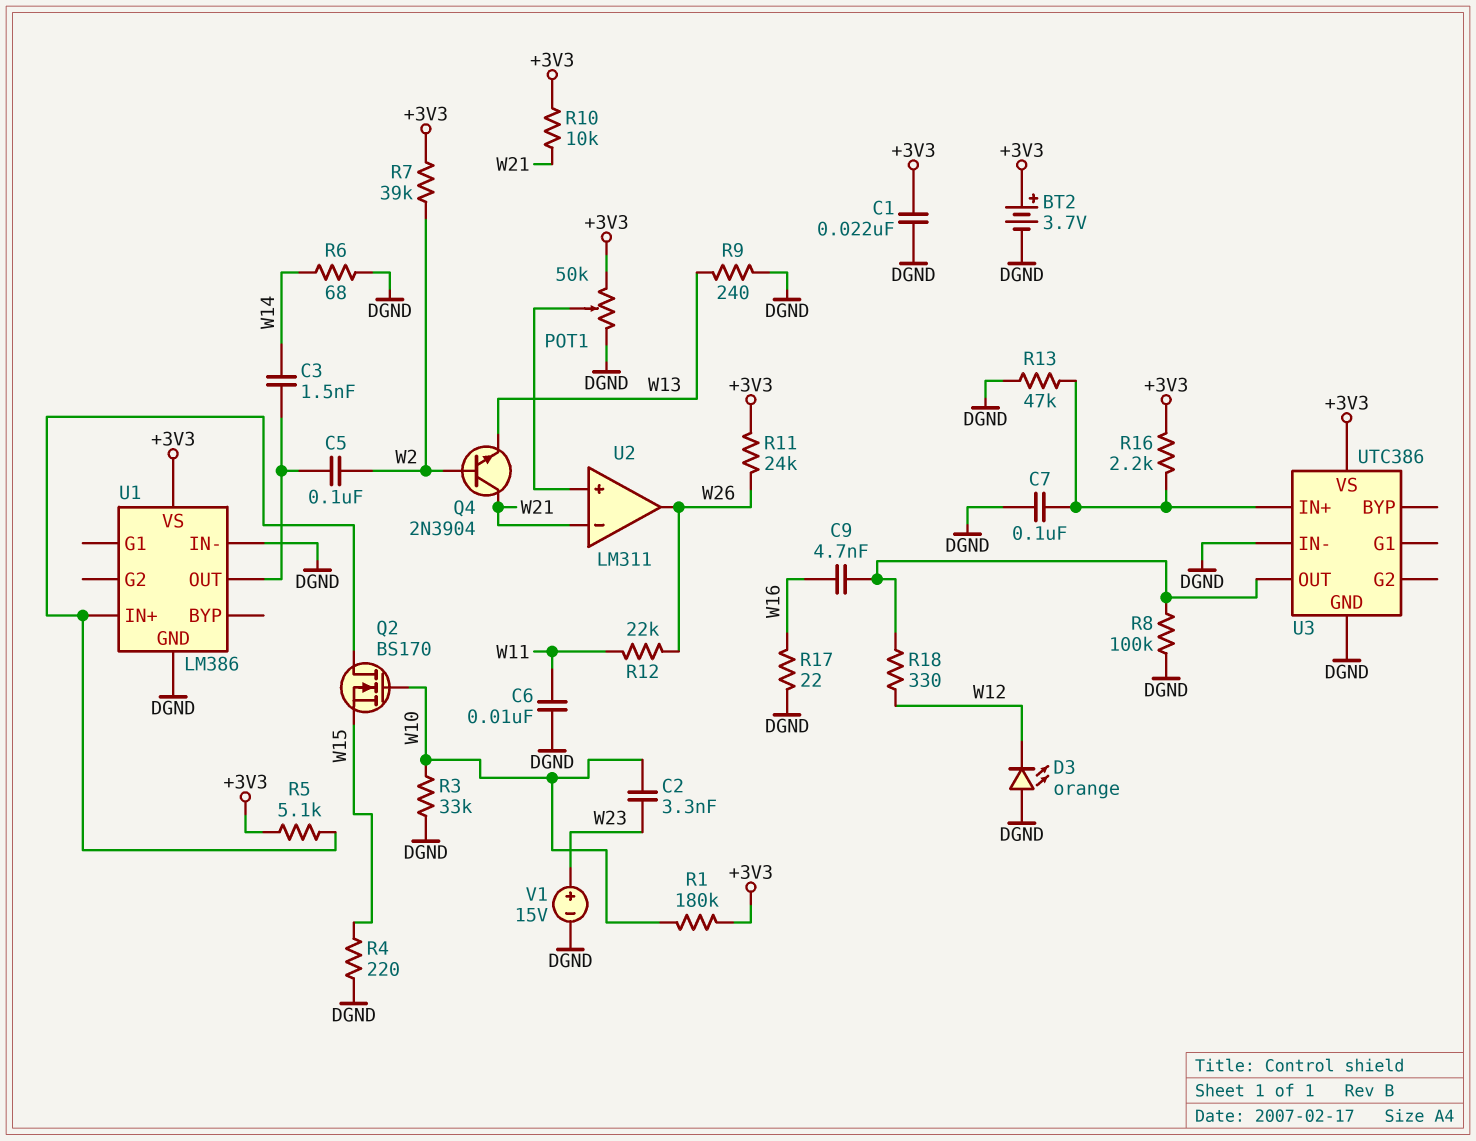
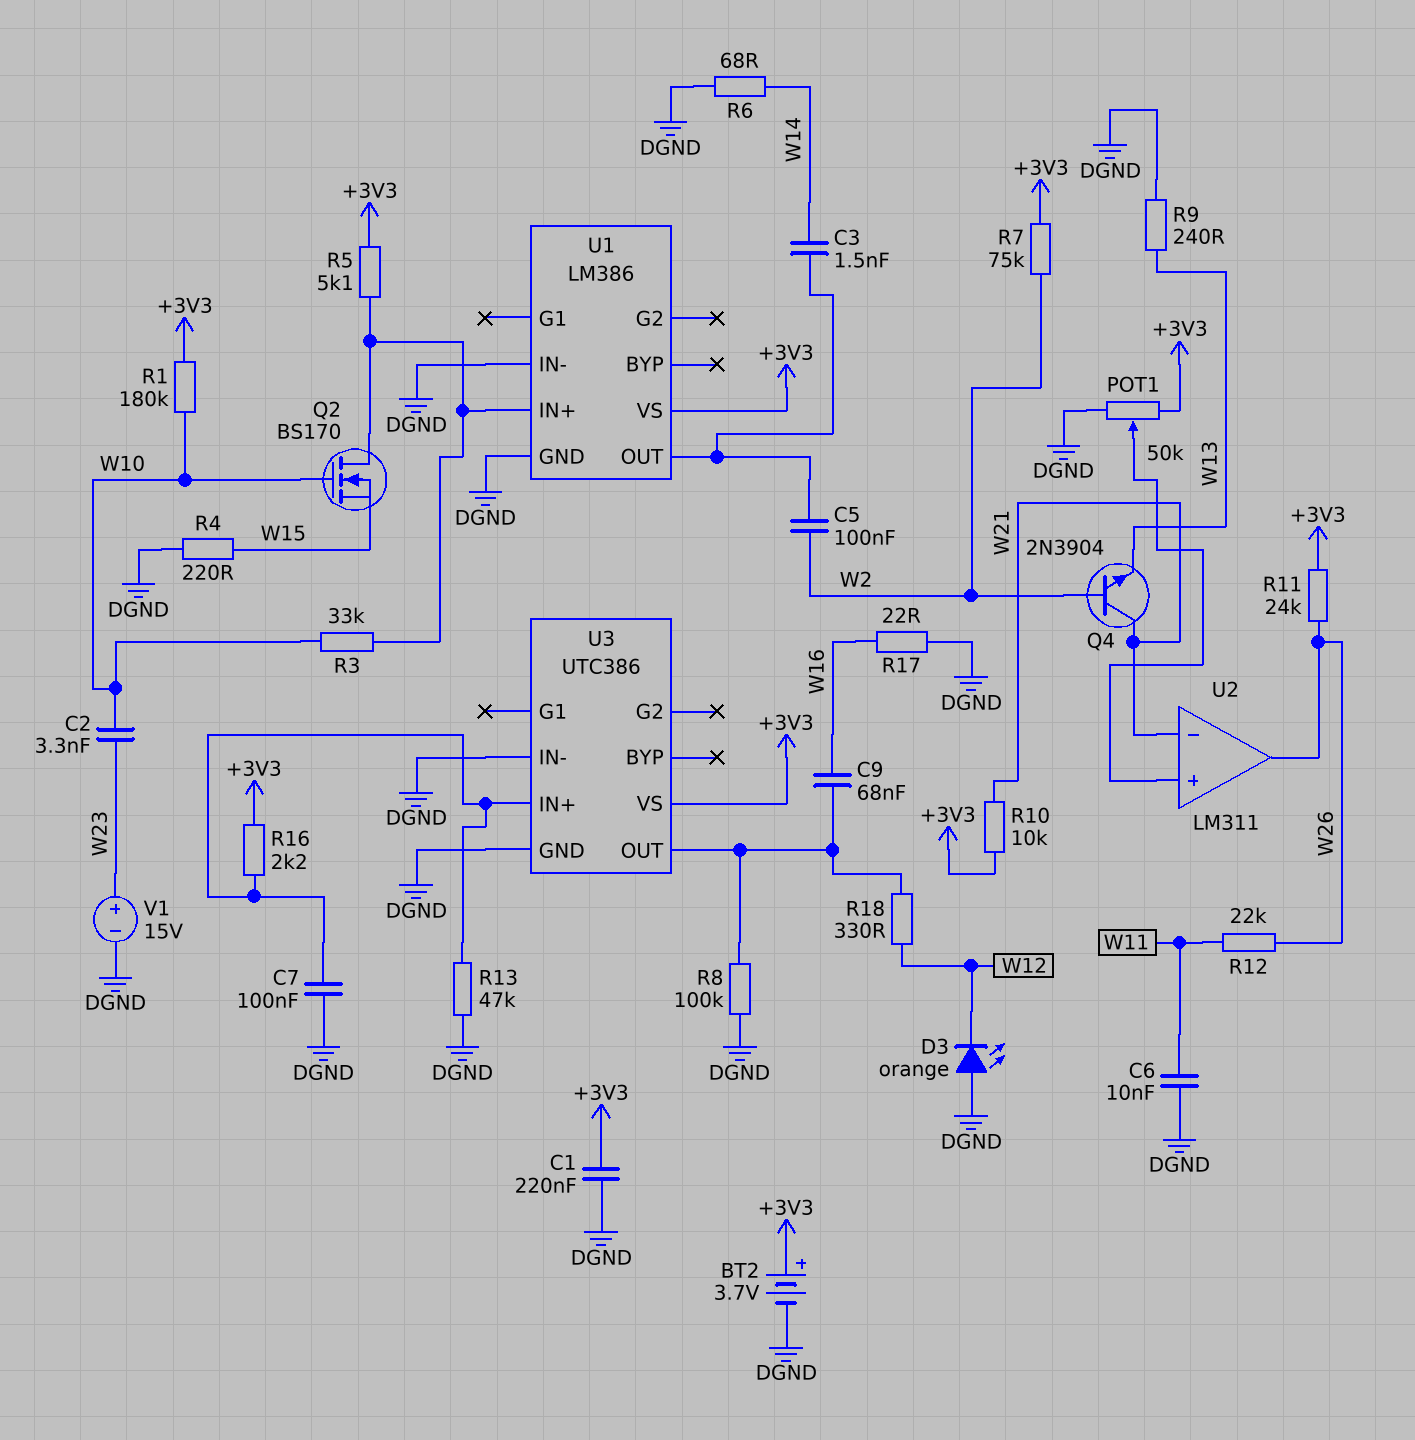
C1: 22nF (+3V3, DGND) -> 220nF (+3V3, DGND)
C9: 4.7nF (U3/OUT, W16) -> 68nF (U3/OUT, W16)
R3: 33k (DGND, W10) -> 33k (U1/IN+, W10)
R7: 39k (+3V3, W2) -> 75k (+3V3, W2)

